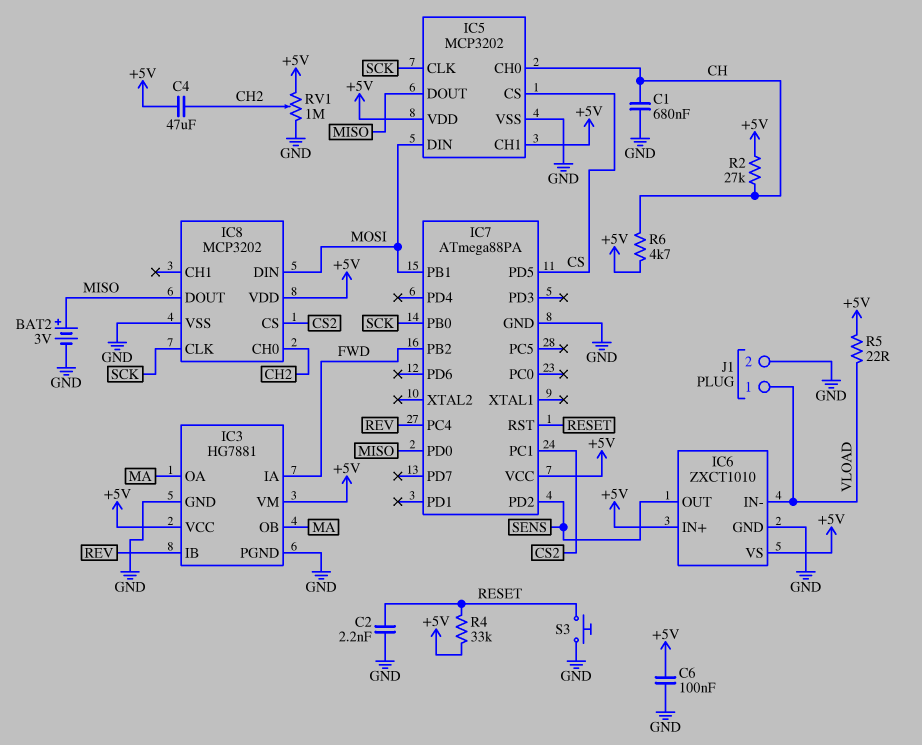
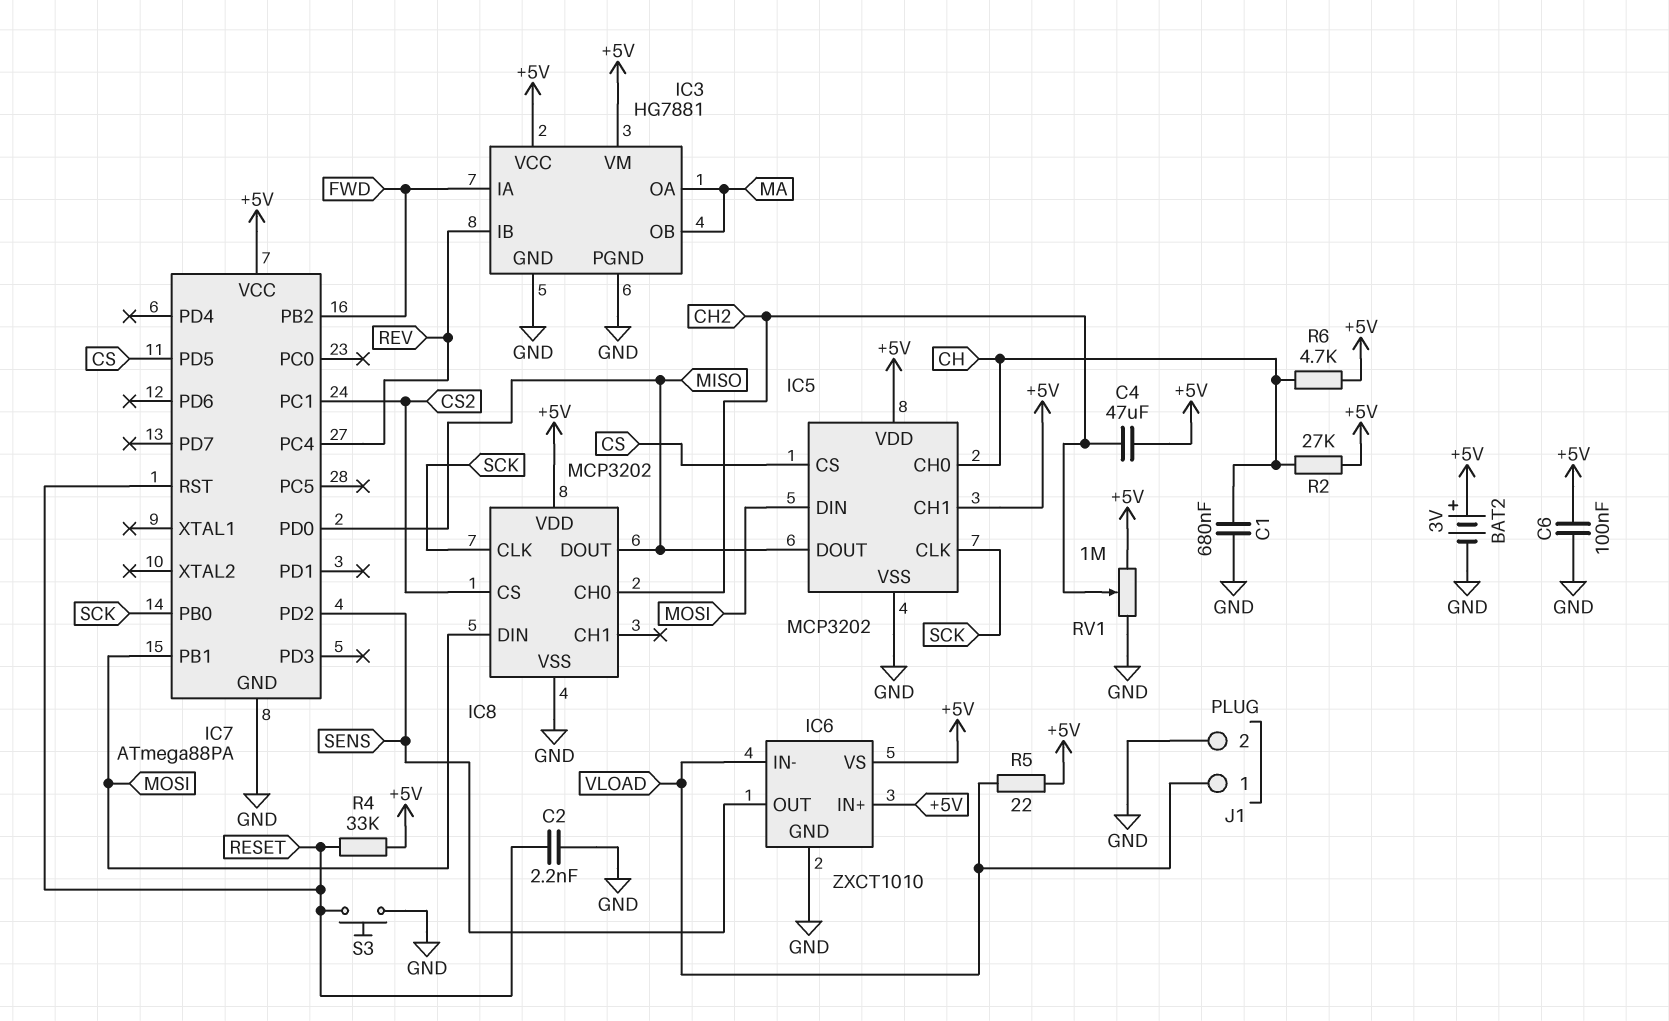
BAT2: 3V (plus MISO, minus GND) -> 3V (plus +5V, minus GND)

